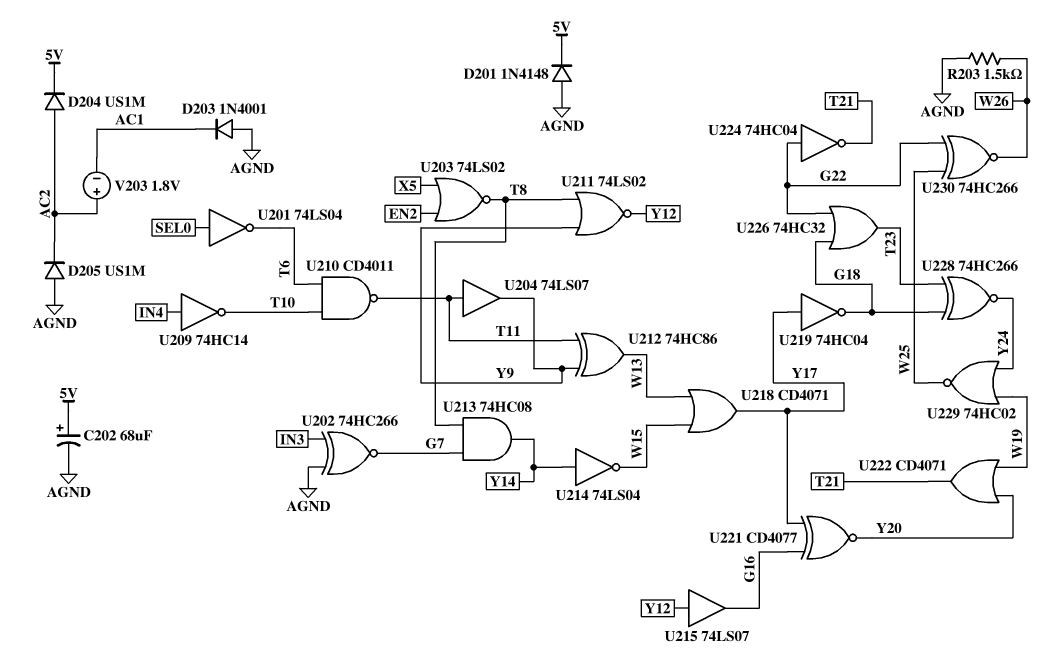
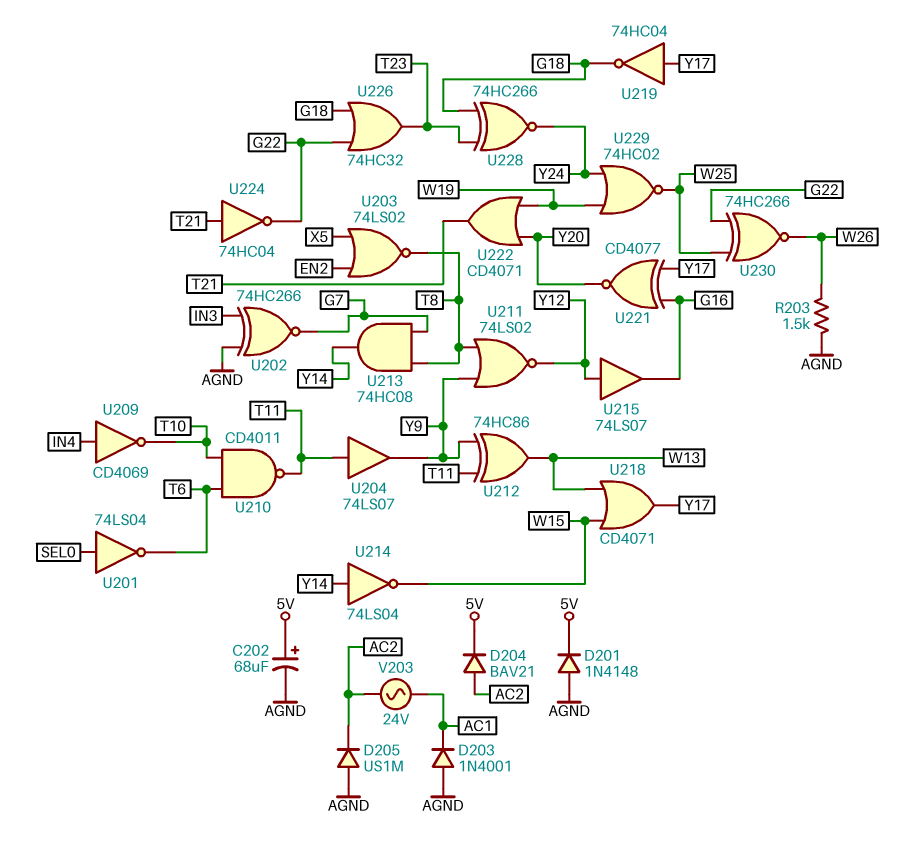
D204: diode US1M (A AC2, K 5V) -> diode BAV21 (A AC2, K 5V)
U209: NOT 74HC14 (in IN4, out T10) -> NOT CD4069 (in IN4, out T10)
U224: NOT 74HC04 (in G22, out T21) -> NOT 74HC04 (in T21, out G22)
V203: 1.8V (plus AC2, minus AC1) -> AC 24V (AC1, AC2)

